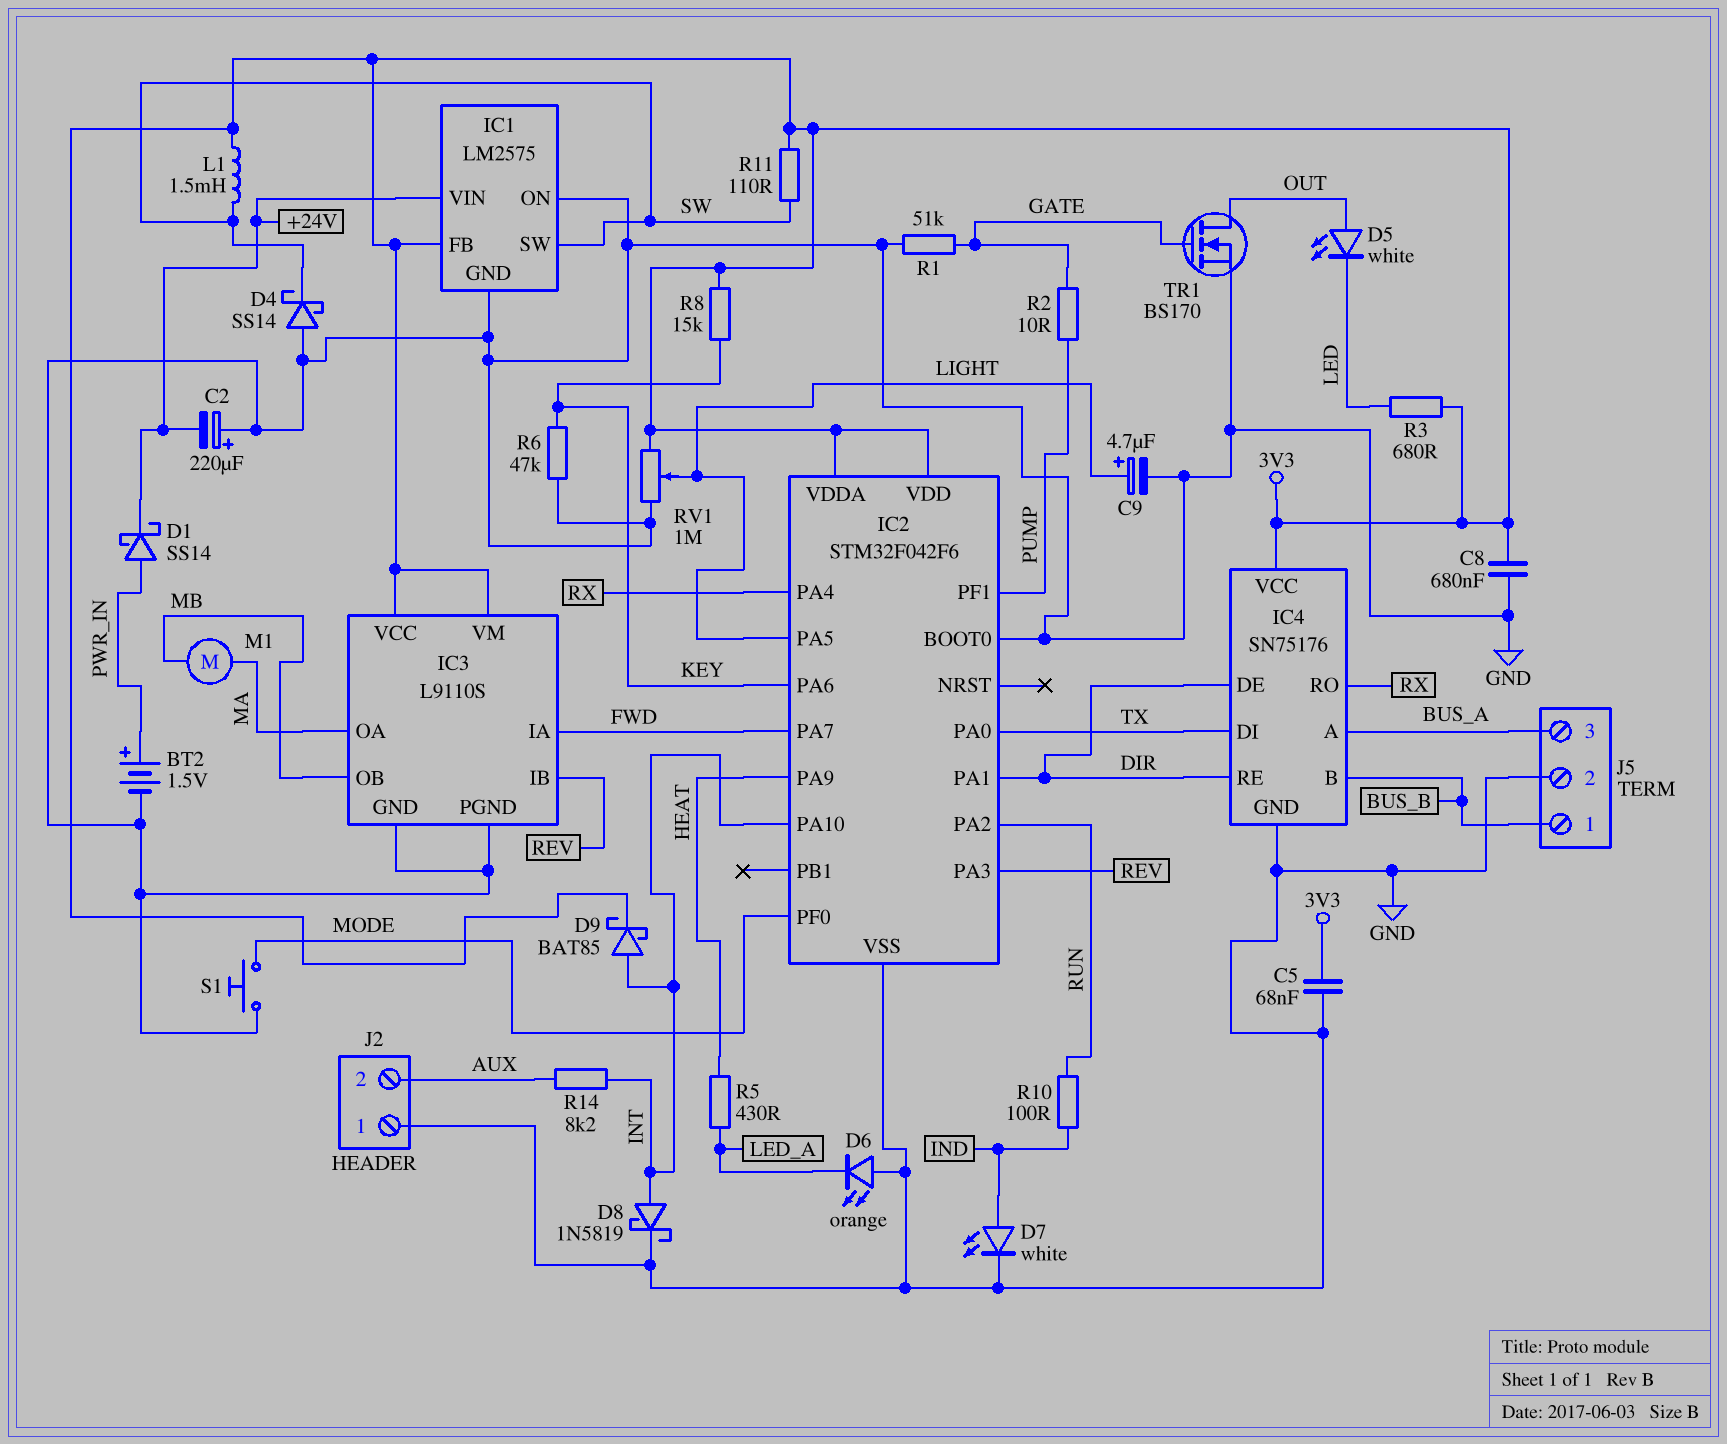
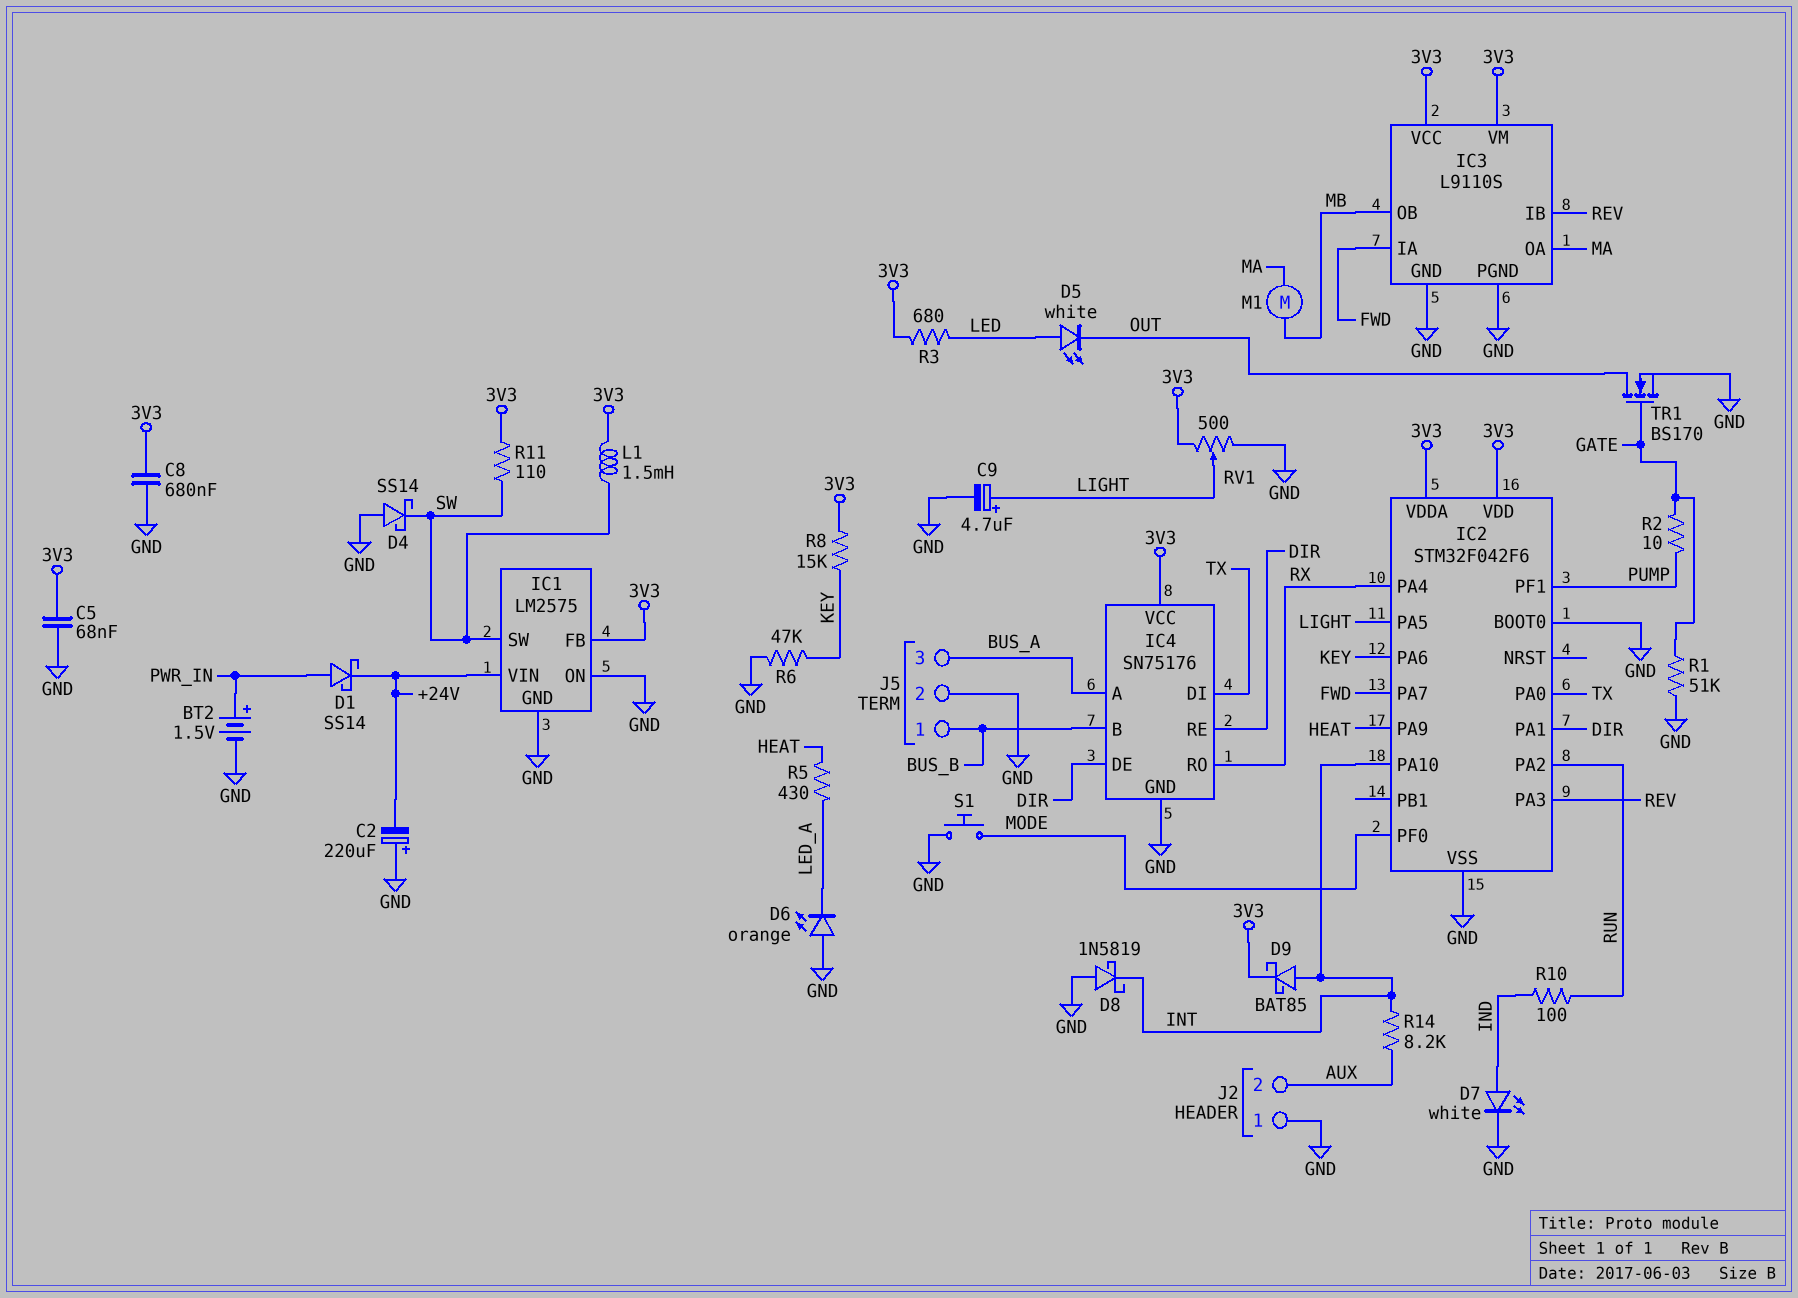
D5: LED white (A OUT, K LED) -> LED white (A LED, K OUT)
D8: schottky 1N5819 (A INT, K GND) -> schottky 1N5819 (A GND, K INT)
RV1: 1M (3V3, GND, wiper LIGHT) -> 500 (3V3, GND, wiper LIGHT)

